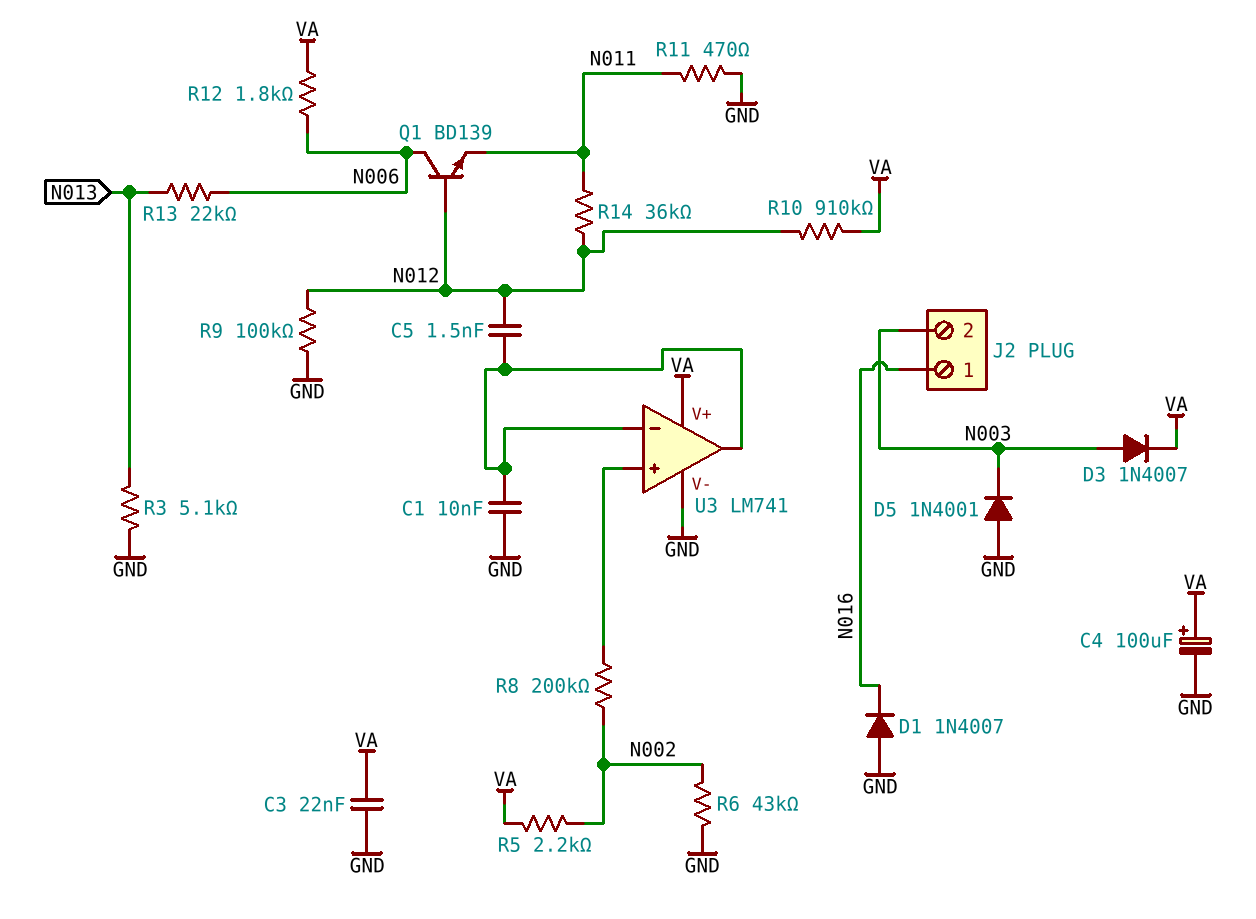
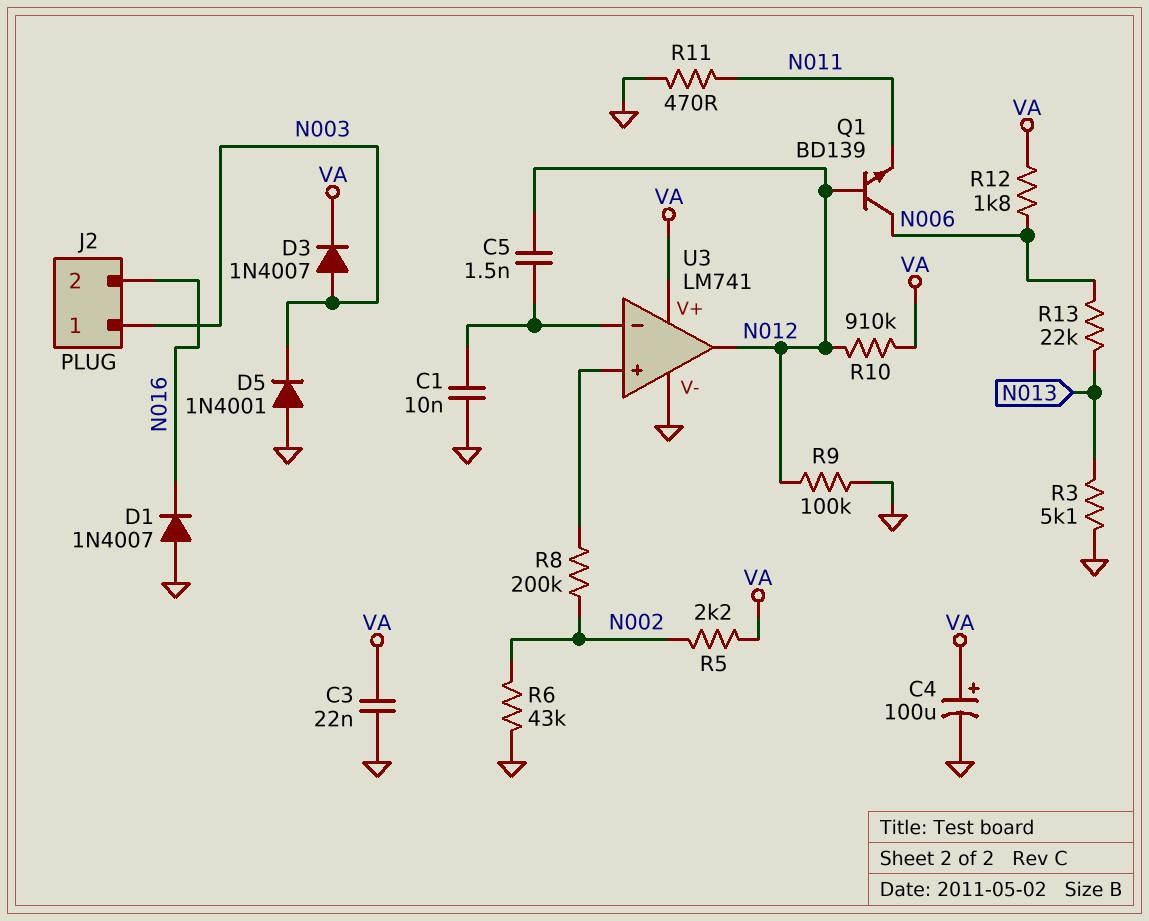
J2 pin 1: N016 -> N003
J2 pin 2: N003 -> N016
R14: 36k (N011, N012) -> none
U3 pin out: U3/in- -> N012

